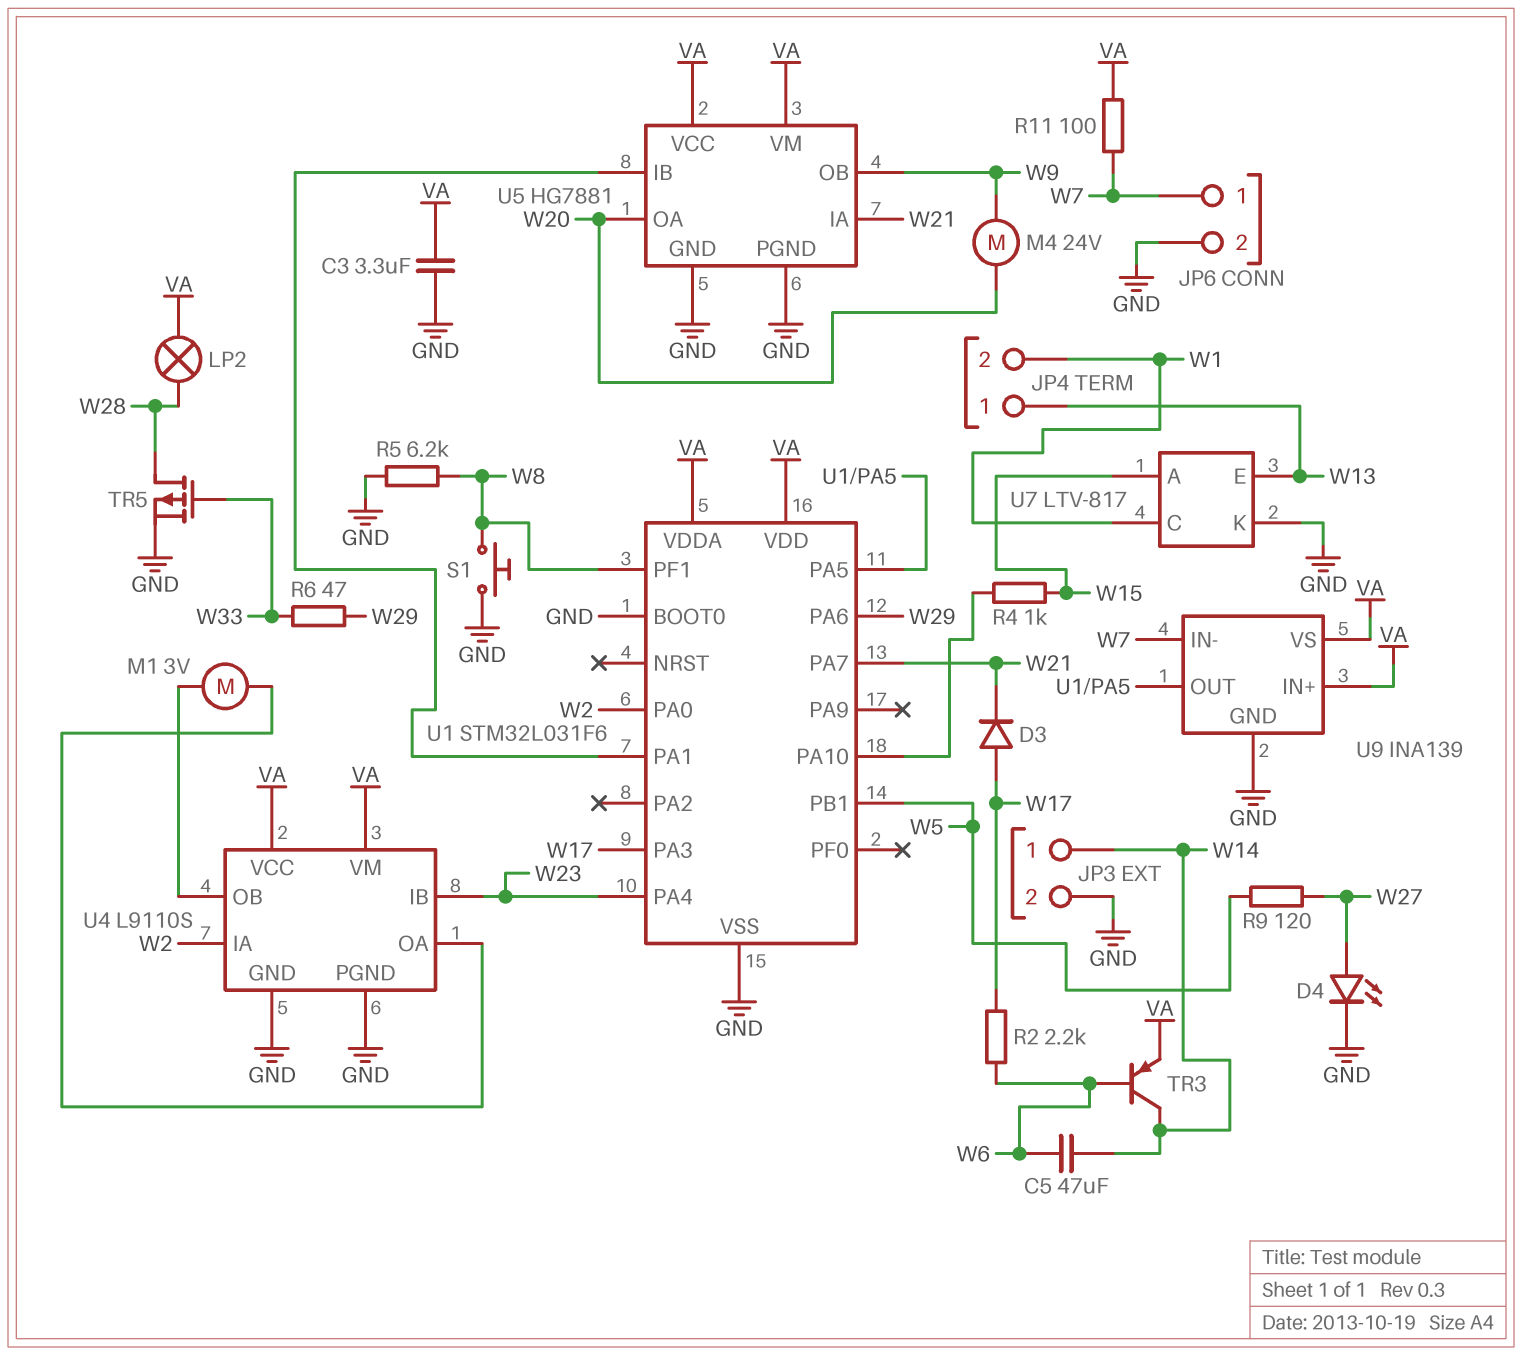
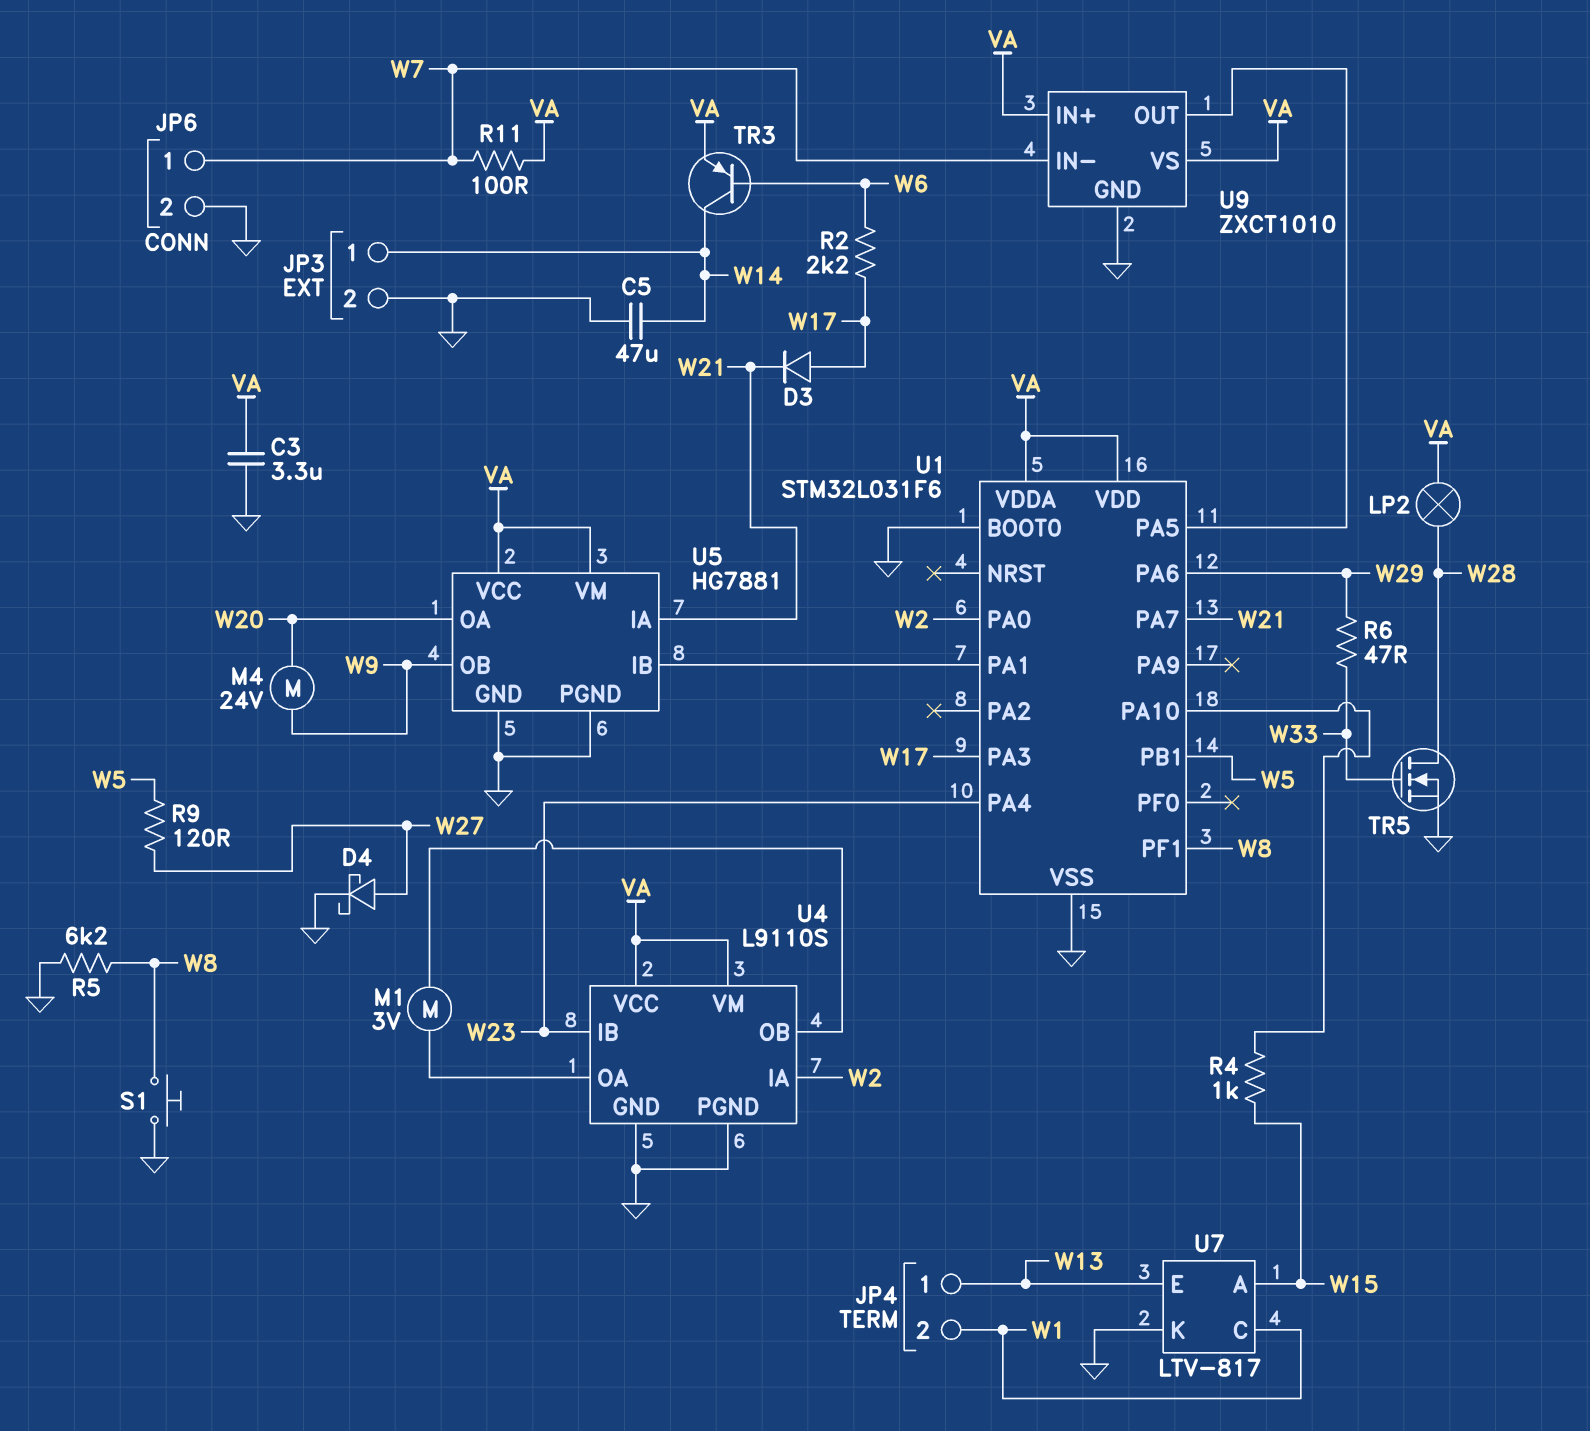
C5: 47uF (W6, W14) -> 47uF (GND, W14)
D4: LED (A W27, K GND) -> schottky (A W27, K GND)
TR5: PMOS (G W33, D W28, S GND) -> NMOS (G W33, D W28, S GND)
U9: INA139 -> ZXCT1010

